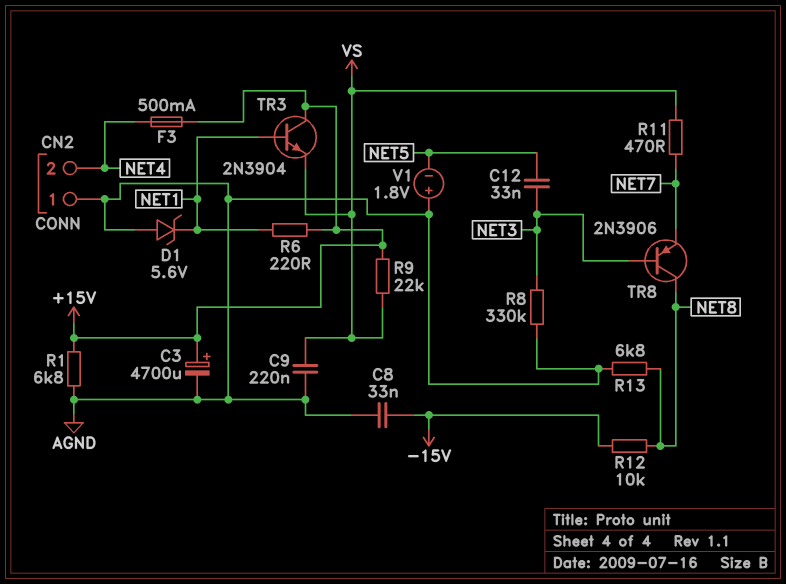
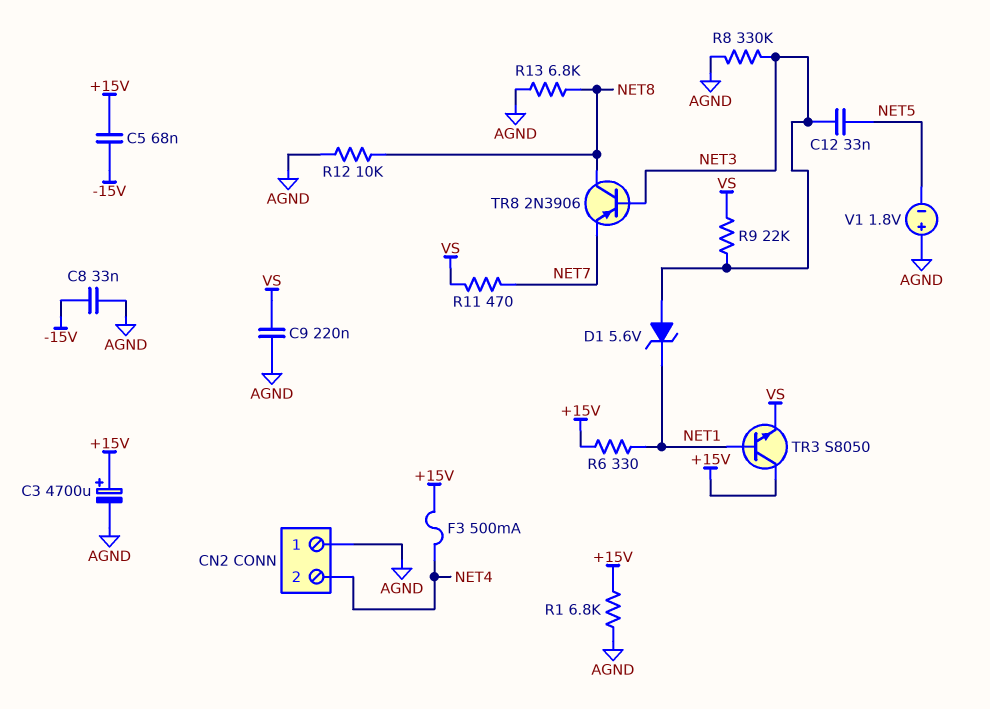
C5: none -> 68nF (+15V, -15V)
D1: zener 5.6V (A AGND, K NET1) -> zener 5.6V (A NET3, K NET1)
R6: 220 (+15V, NET1) -> 330 (+15V, NET1)
R9: 22k (+15V, VS) -> 22k (NET3, VS)
R12: 10k (-15V, NET8) -> 10k (AGND, NET8)
TR3: NPN 2N3904 (B NET1, C +15V, E VS) -> NPN S8050 (B NET1, C +15V, E VS)

